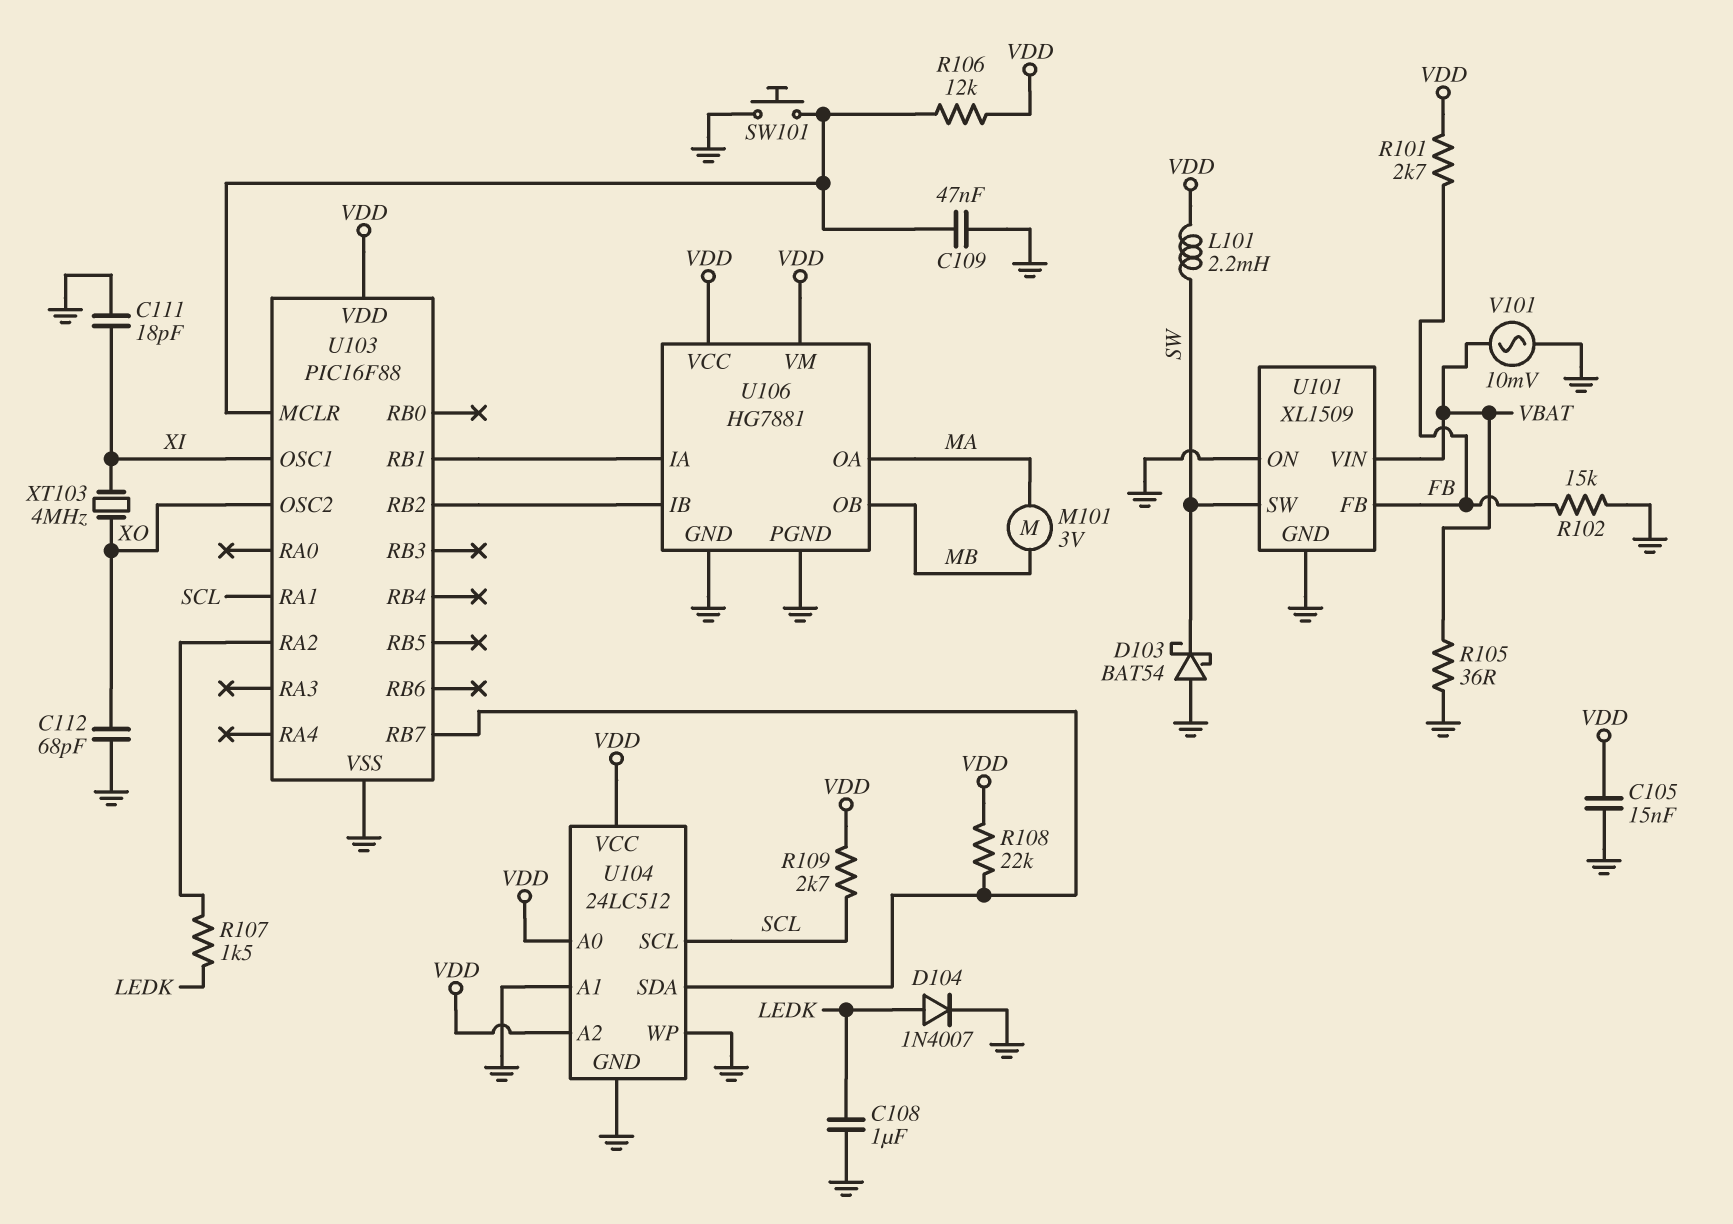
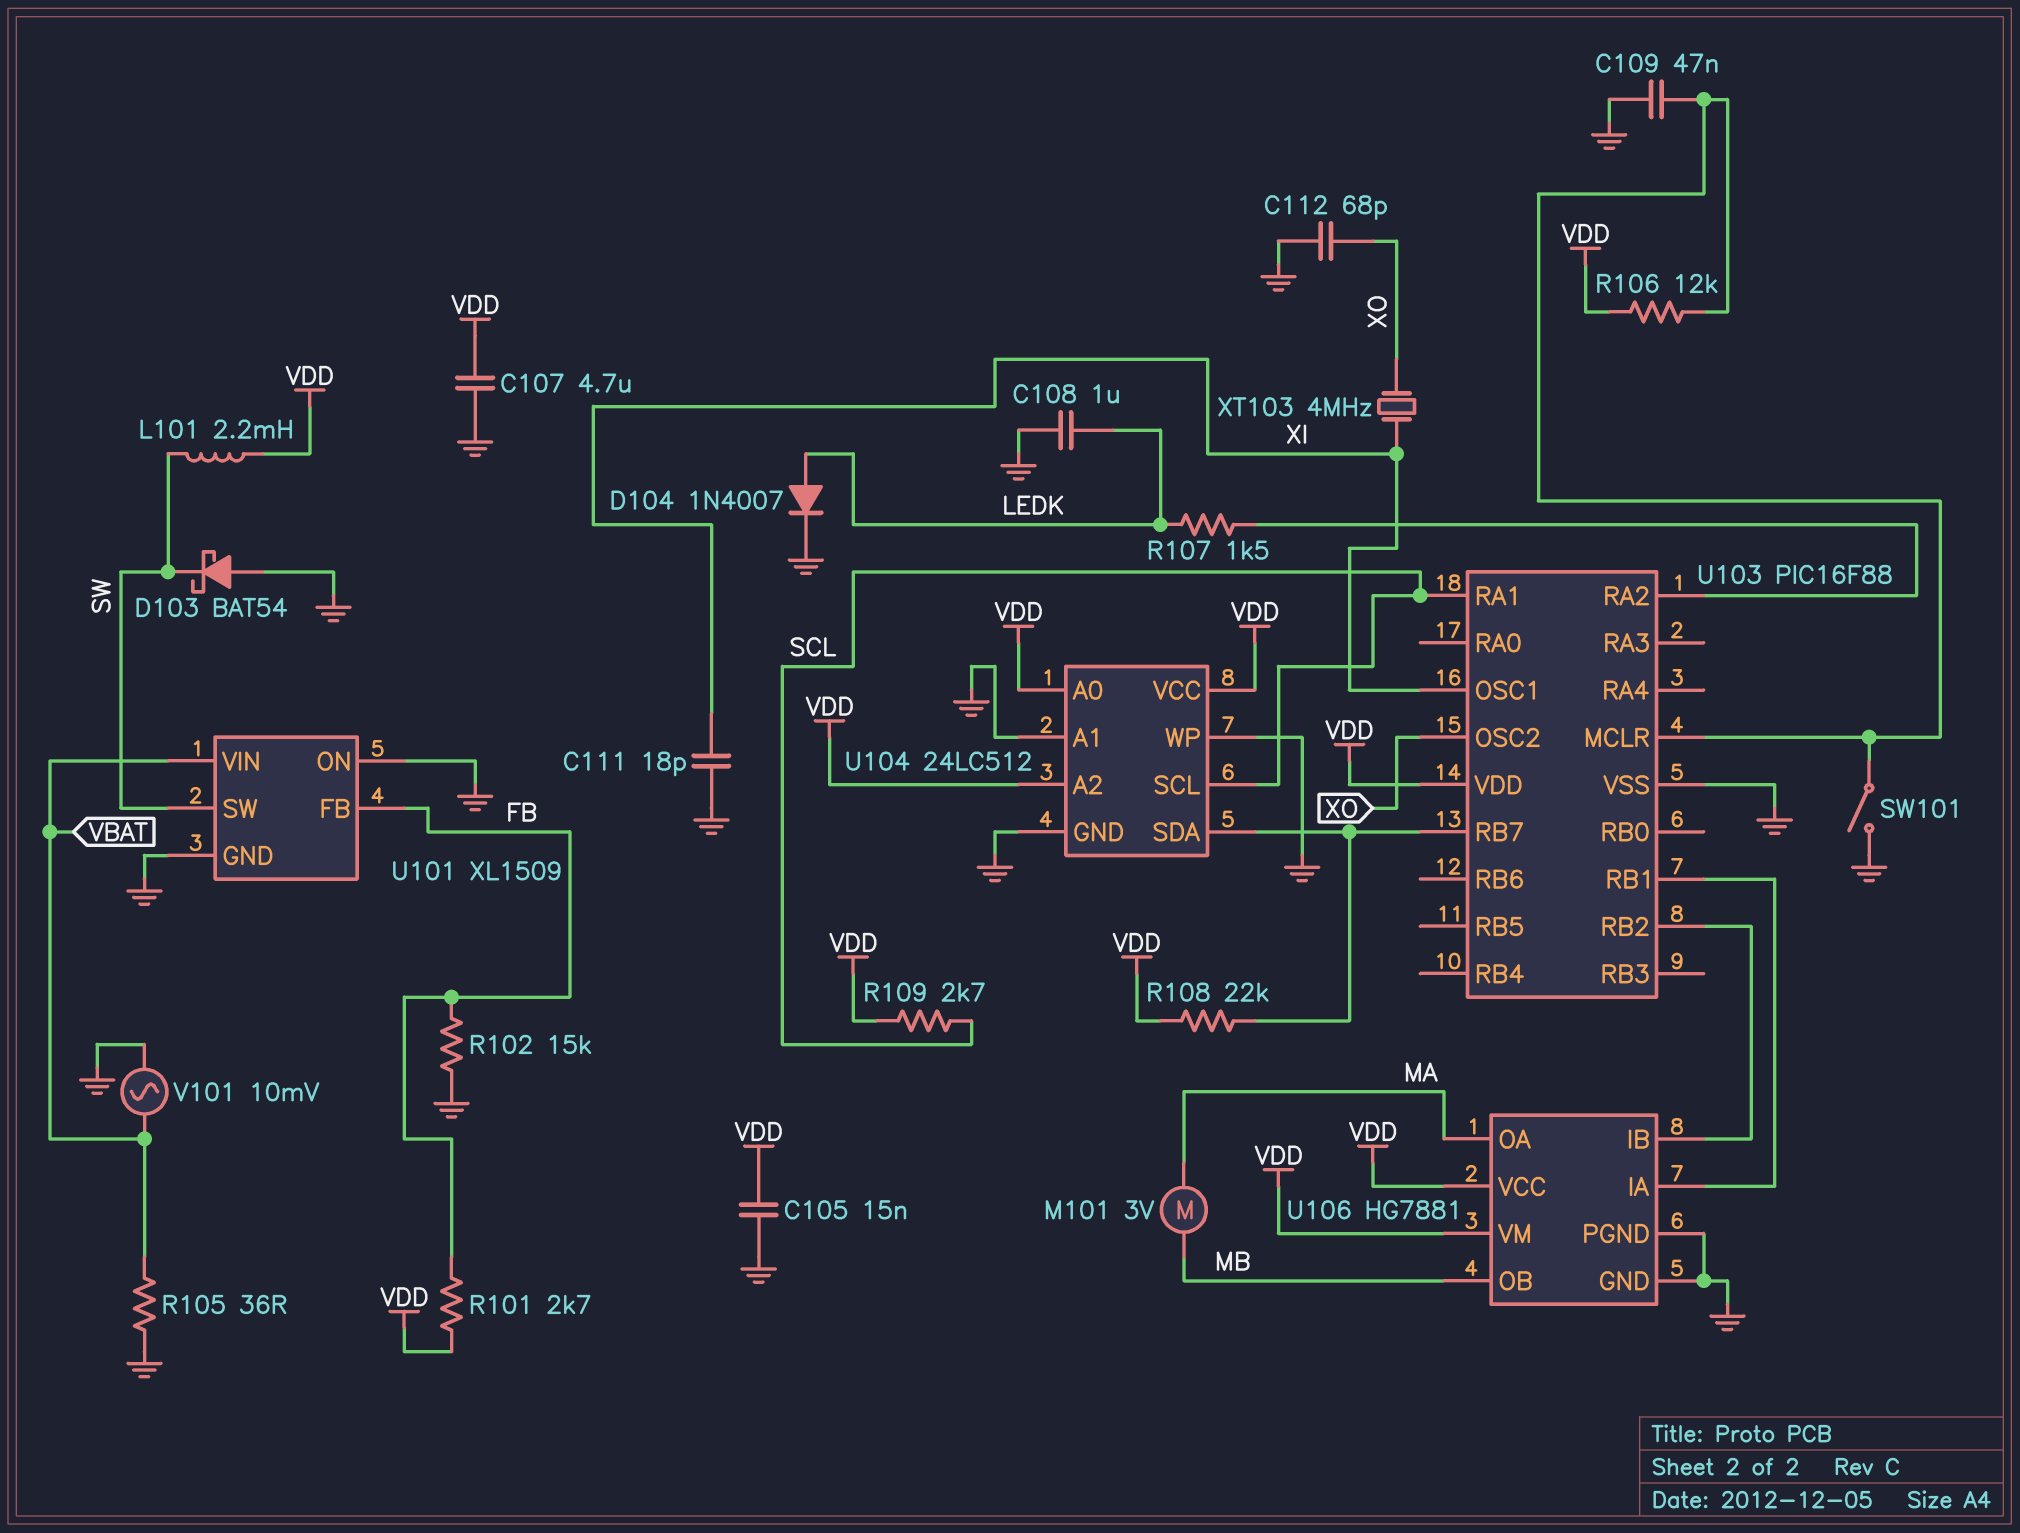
C107: none -> 4.7uF (GND, VDD)
SW101: button (GND, U103/MCLR) -> switch (GND, U103/MCLR)

